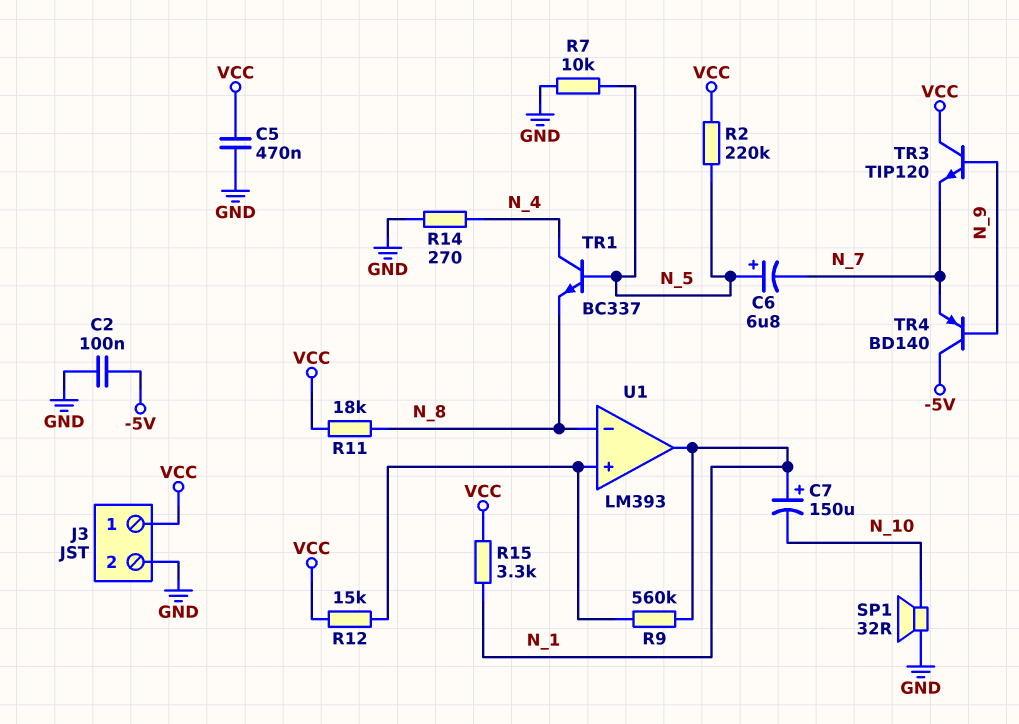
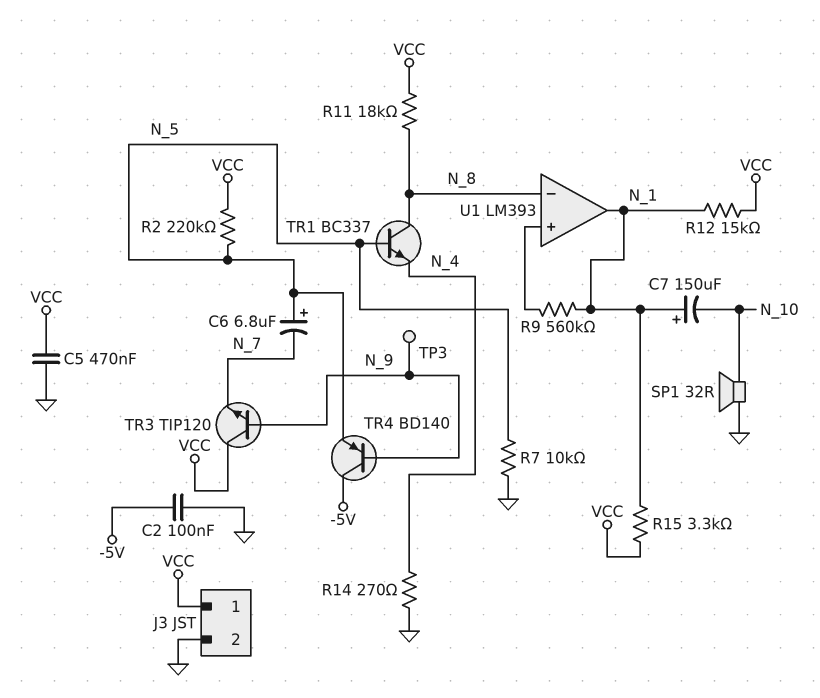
R12: 15k (U1/in+, VCC) -> 15k (N_1, VCC)
TP3: none -> test point (N_9)
TR1: NPN BC337 (B N_5, C N_4, E N_8) -> NPN BC337 (B N_5, C N_8, E N_4)
TR4: PNP BD140 (B N_9, C -5V, E N_7) -> PNP BD140 (B N_9, C -5V, E N_5)

